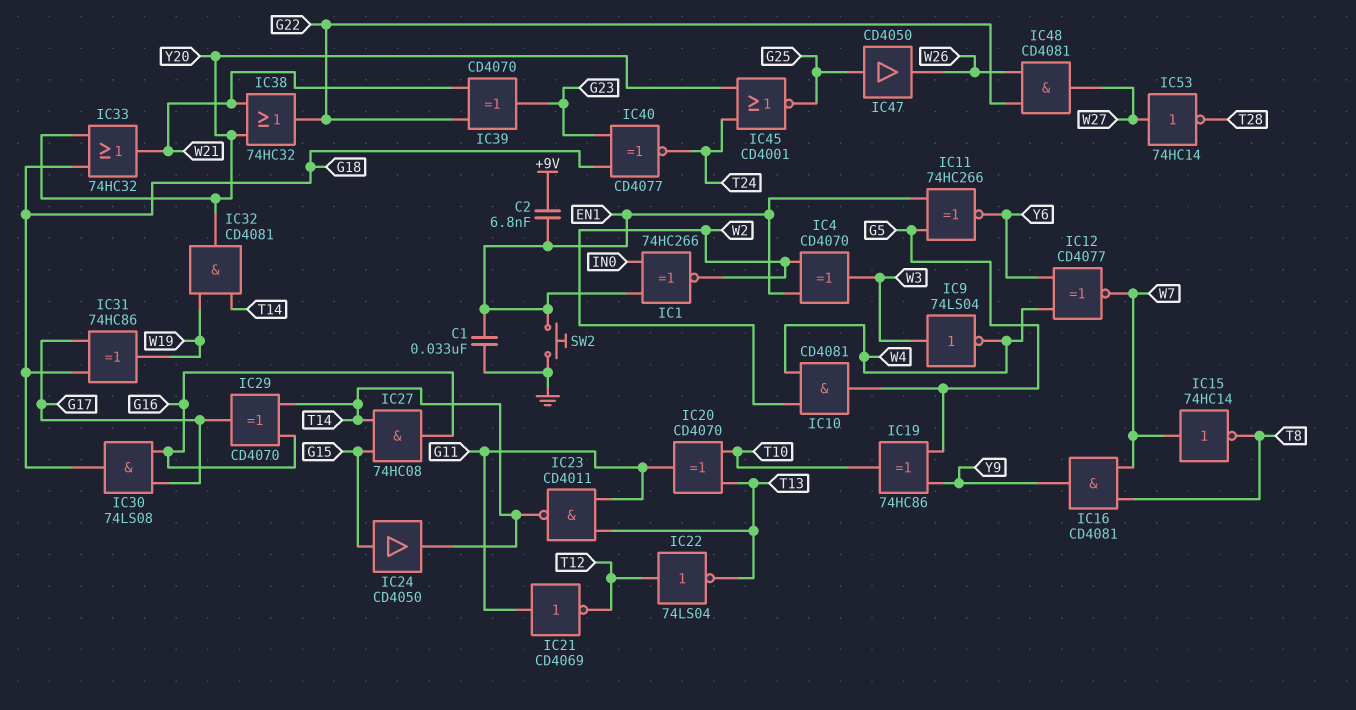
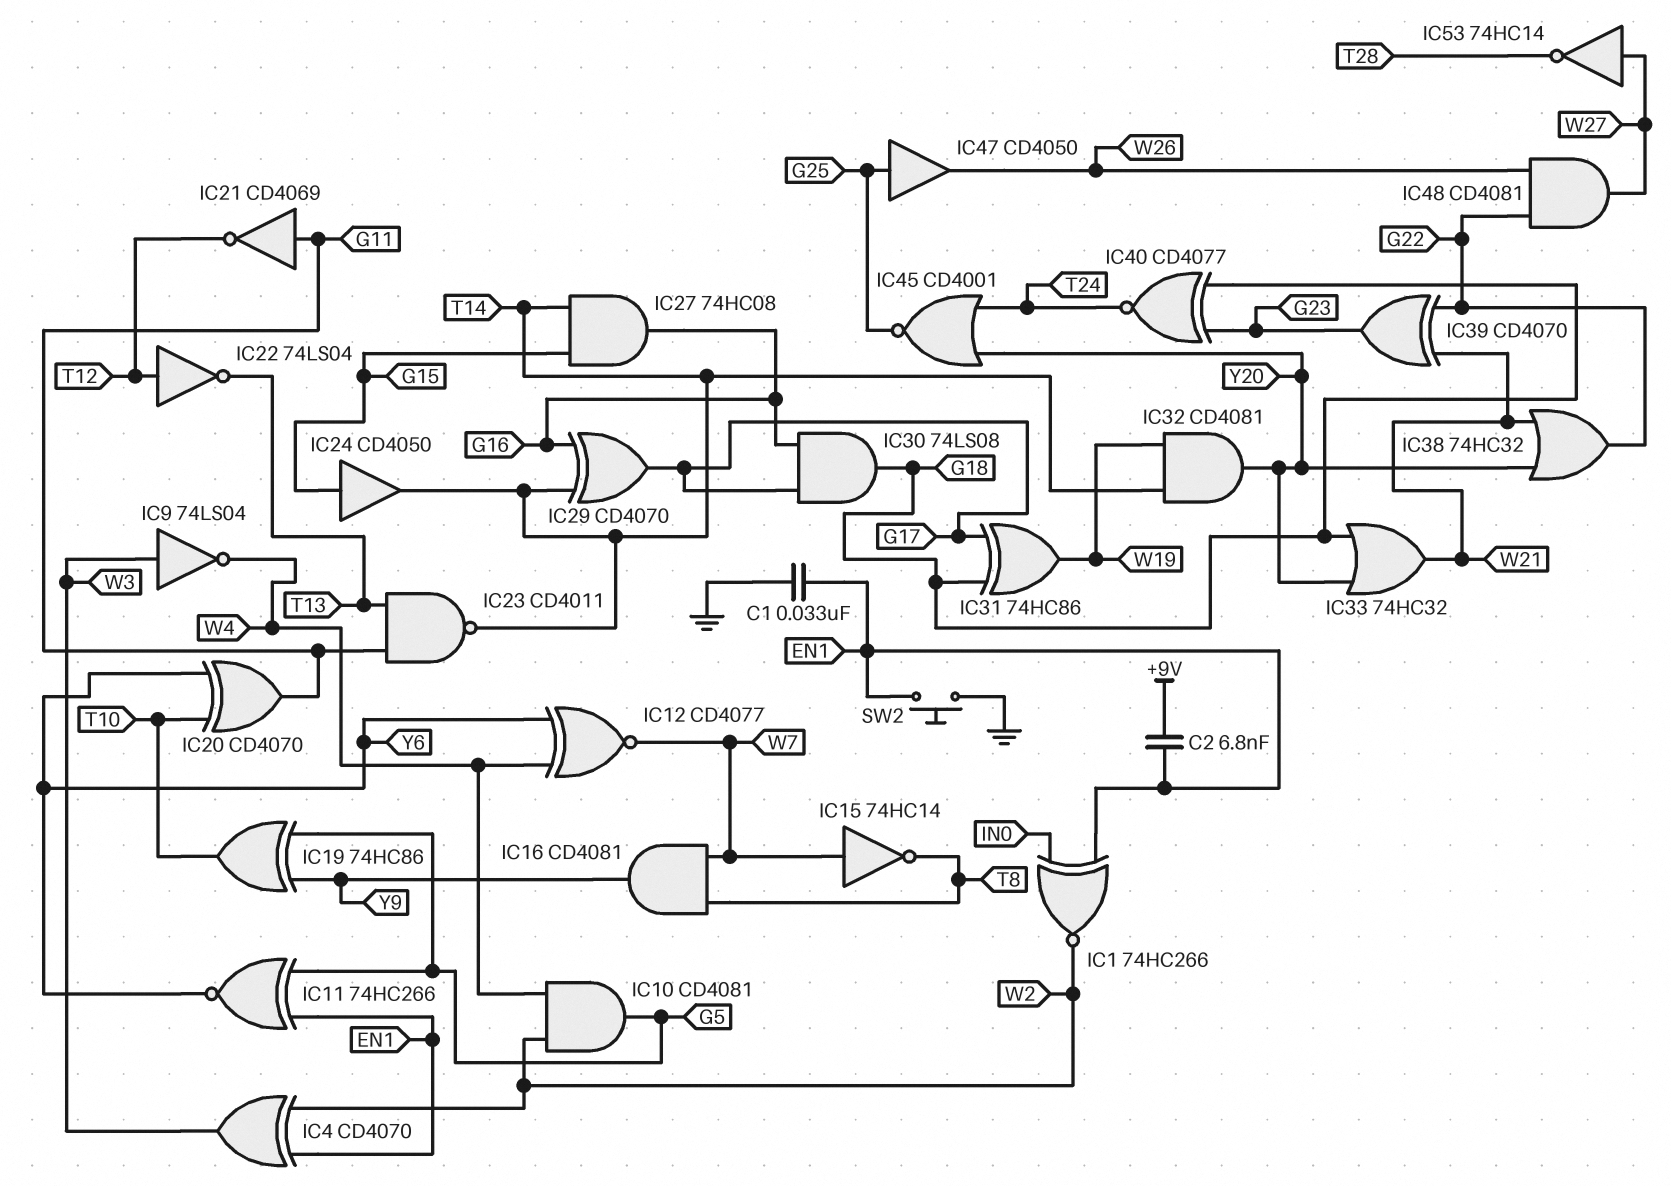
IC20: XOR CD4070 (in T10, in T13, out G11) -> XOR CD4070 (in T10, in Y6, out G11)

